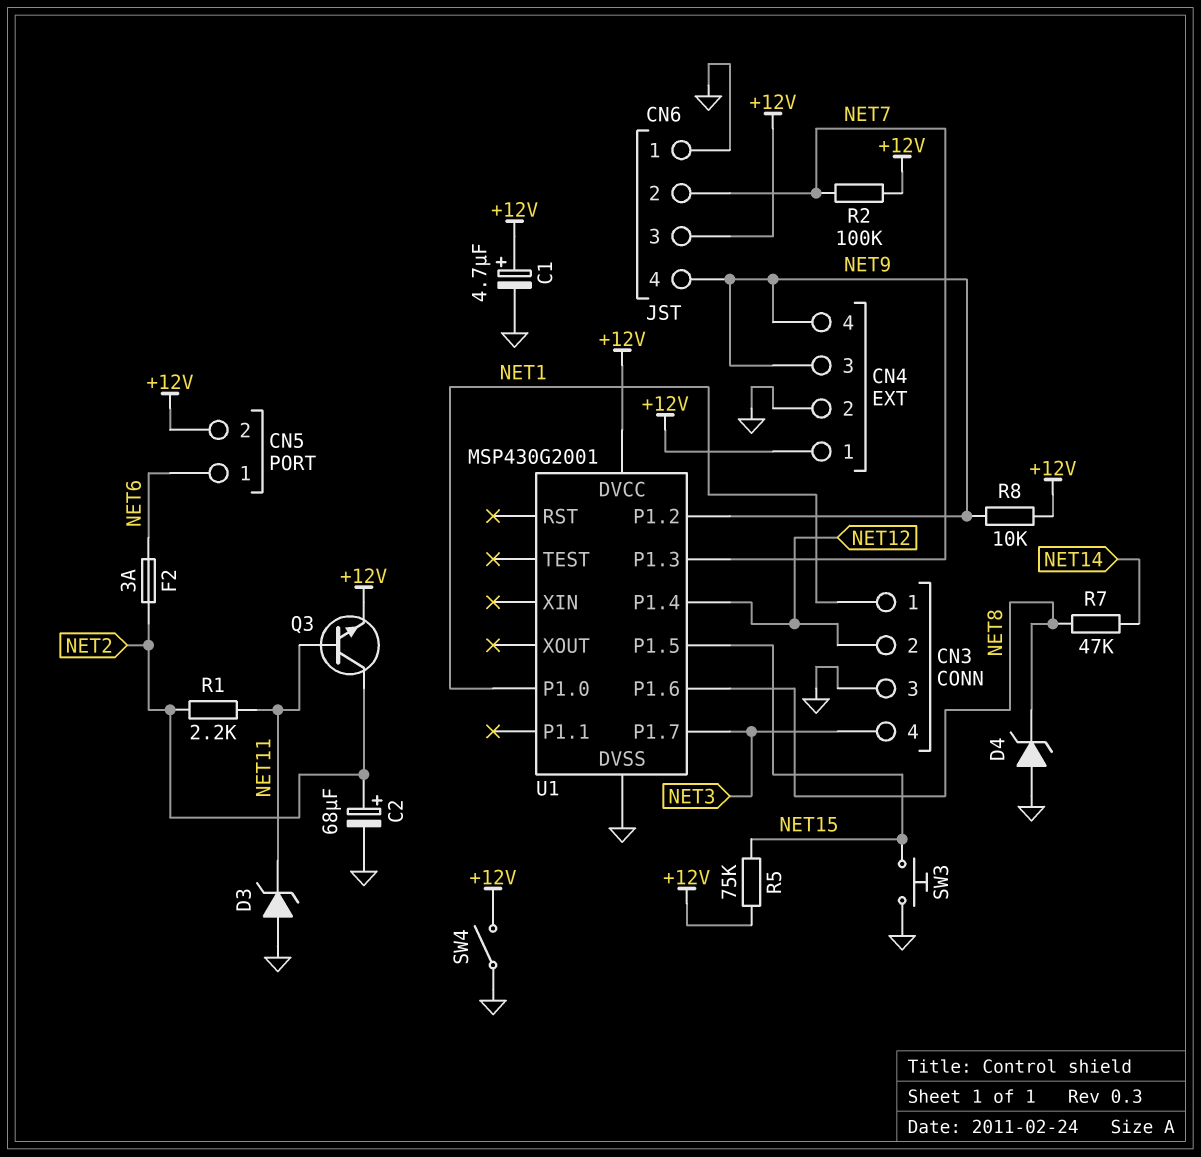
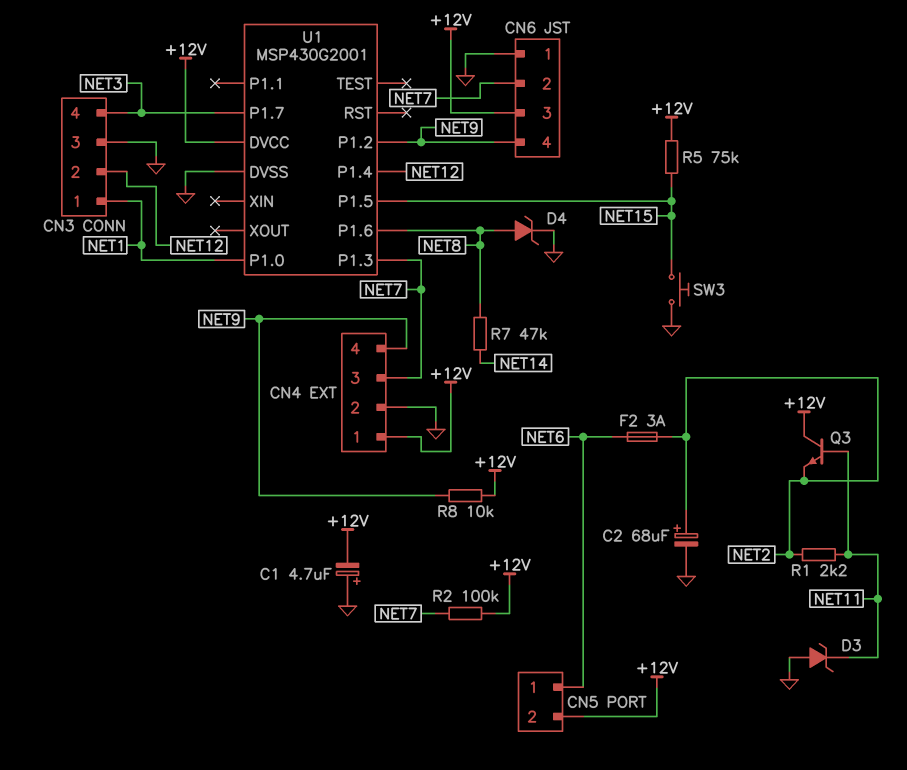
C1: 4.7uF (plus +12V, minus GND) -> 4.7uF (plus GND, minus +12V)
CN4 pin 3: NET9 -> NET7
D4: zener (A GND, K NET8) -> zener (A NET8, K GND)
Q3: NPN (B NET11, C NET2, E +12V) -> NPN (B NET11, C +12V, E NET2)
SW4: switch (+12V, GND) -> none

